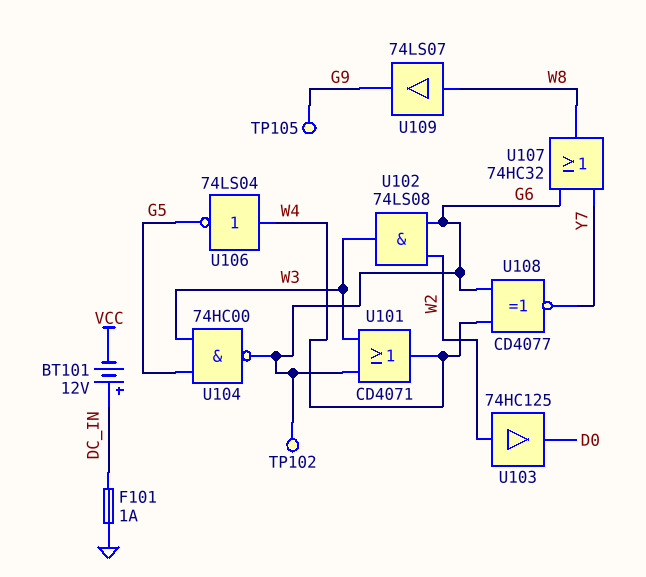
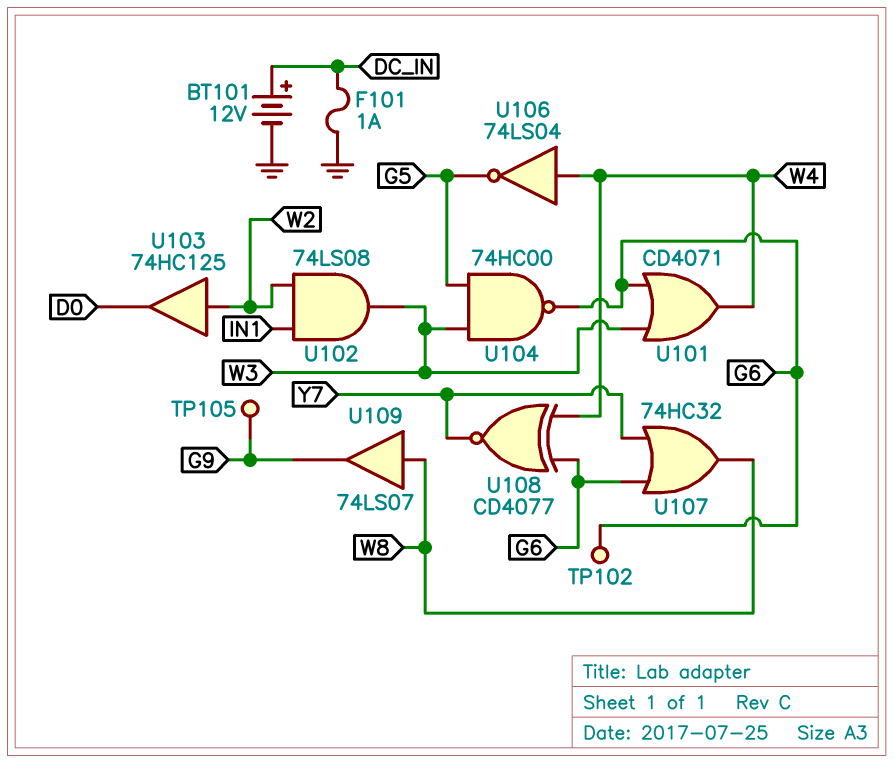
BT101: 12V (plus DC_IN, minus VCC) -> 12V (plus DC_IN, minus GND)
U102: AND 74LS08 (in G6, in W2, out W3) -> AND 74LS08 (in IN1, in W2, out W3)

